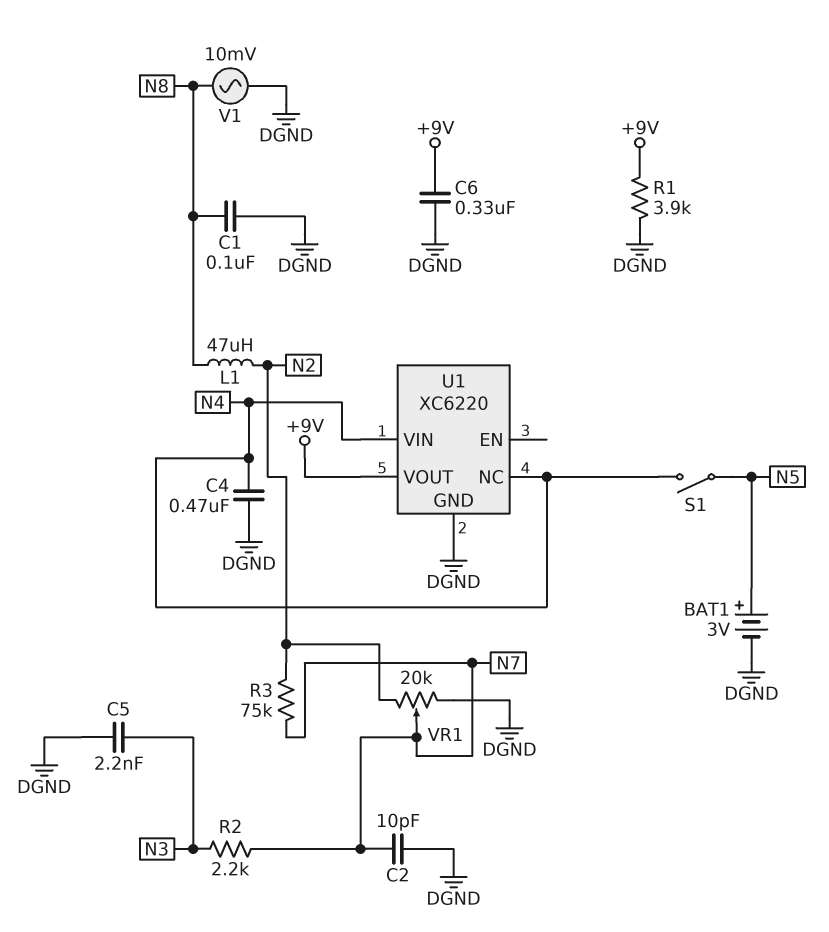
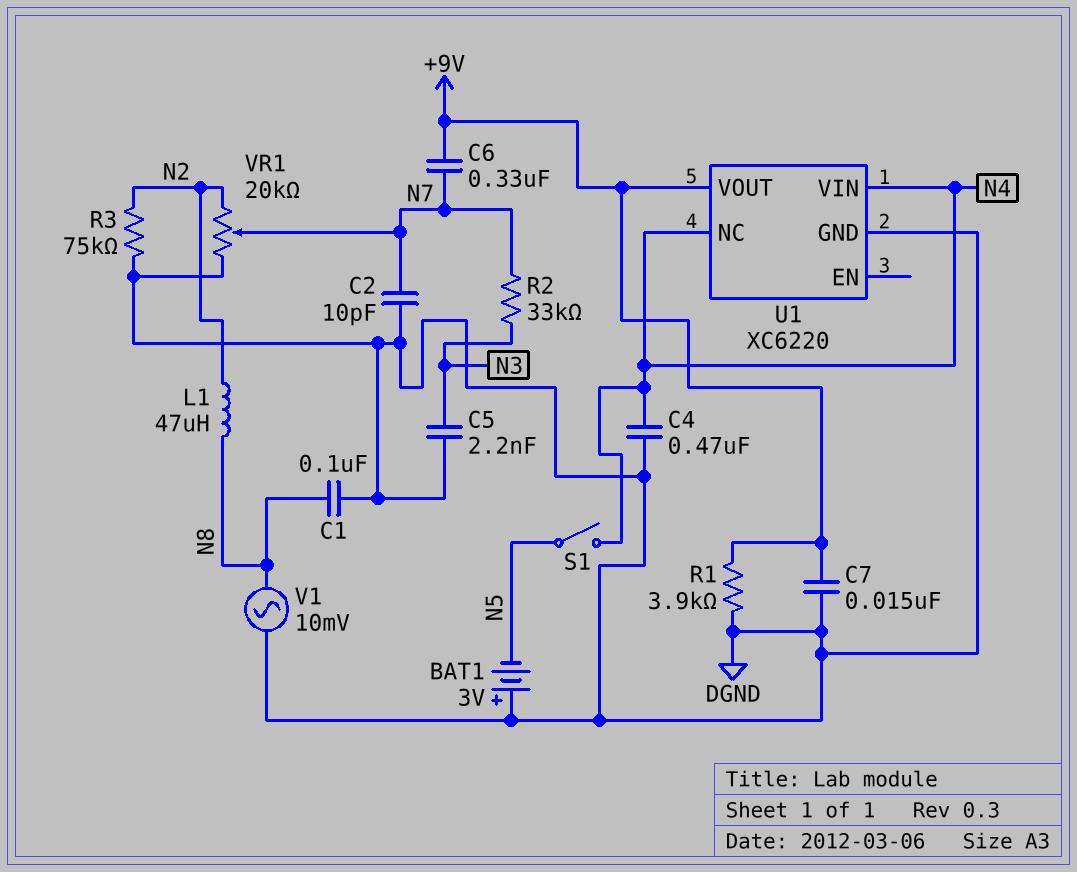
BAT1: 3V (plus N5, minus DGND) -> 3V (plus DGND, minus N5)
C6: 330nF (+9V, DGND) -> 330nF (+9V, N7)
C7: none -> 15nF (+9V, DGND)
R2: 2.2k (N3, N7) -> 33k (N3, N7)
R3: 75k (N2, N7) -> 75k (DGND, N2)

